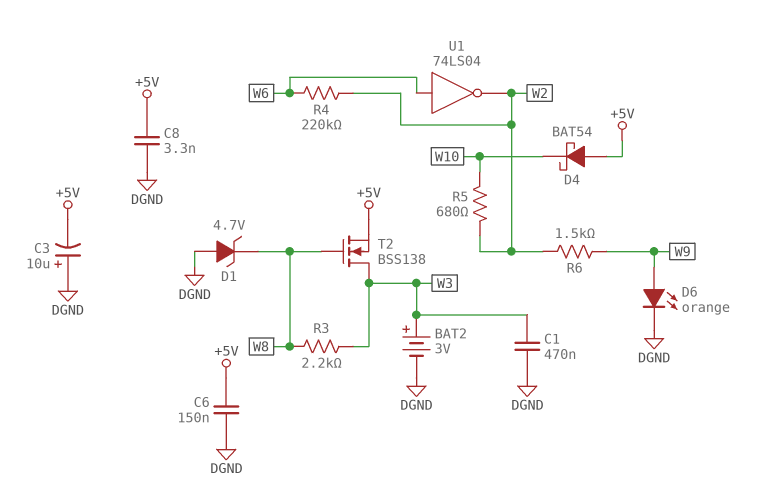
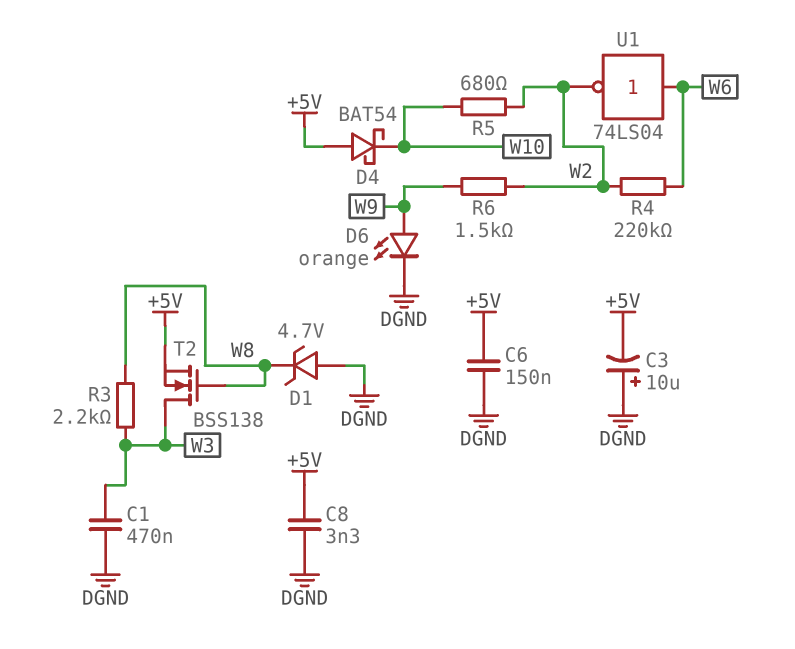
BAT2: 3V (plus W3, minus DGND) -> none

